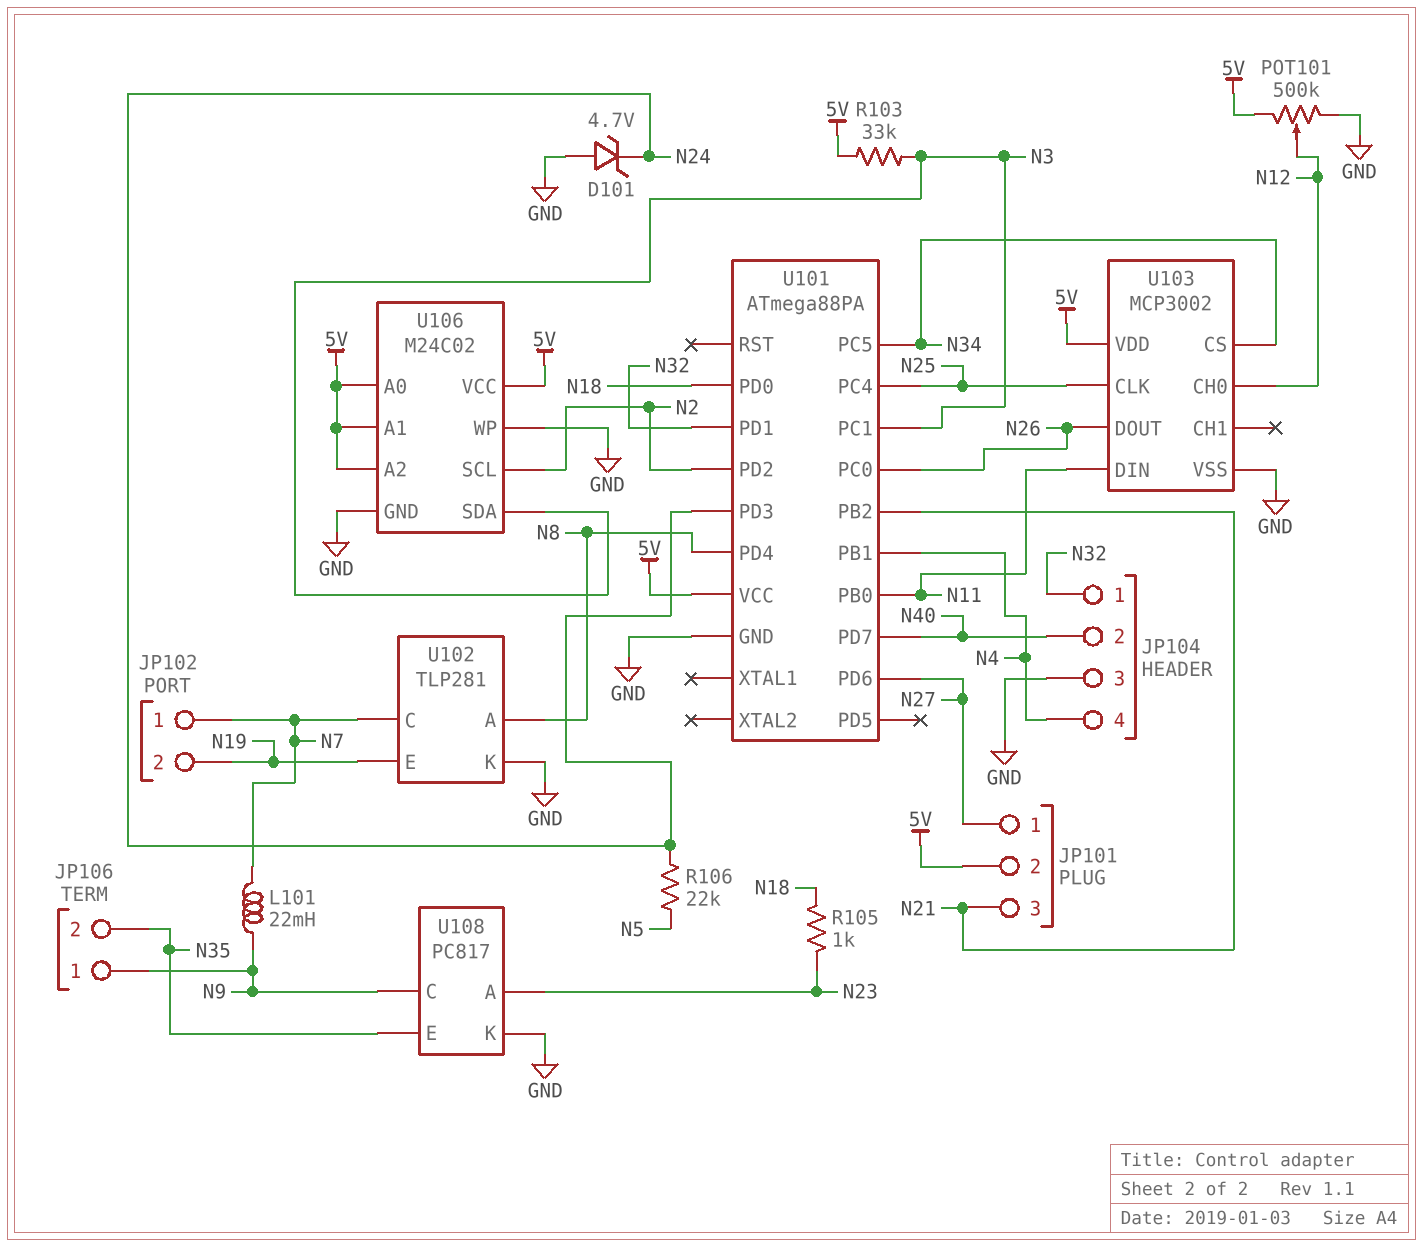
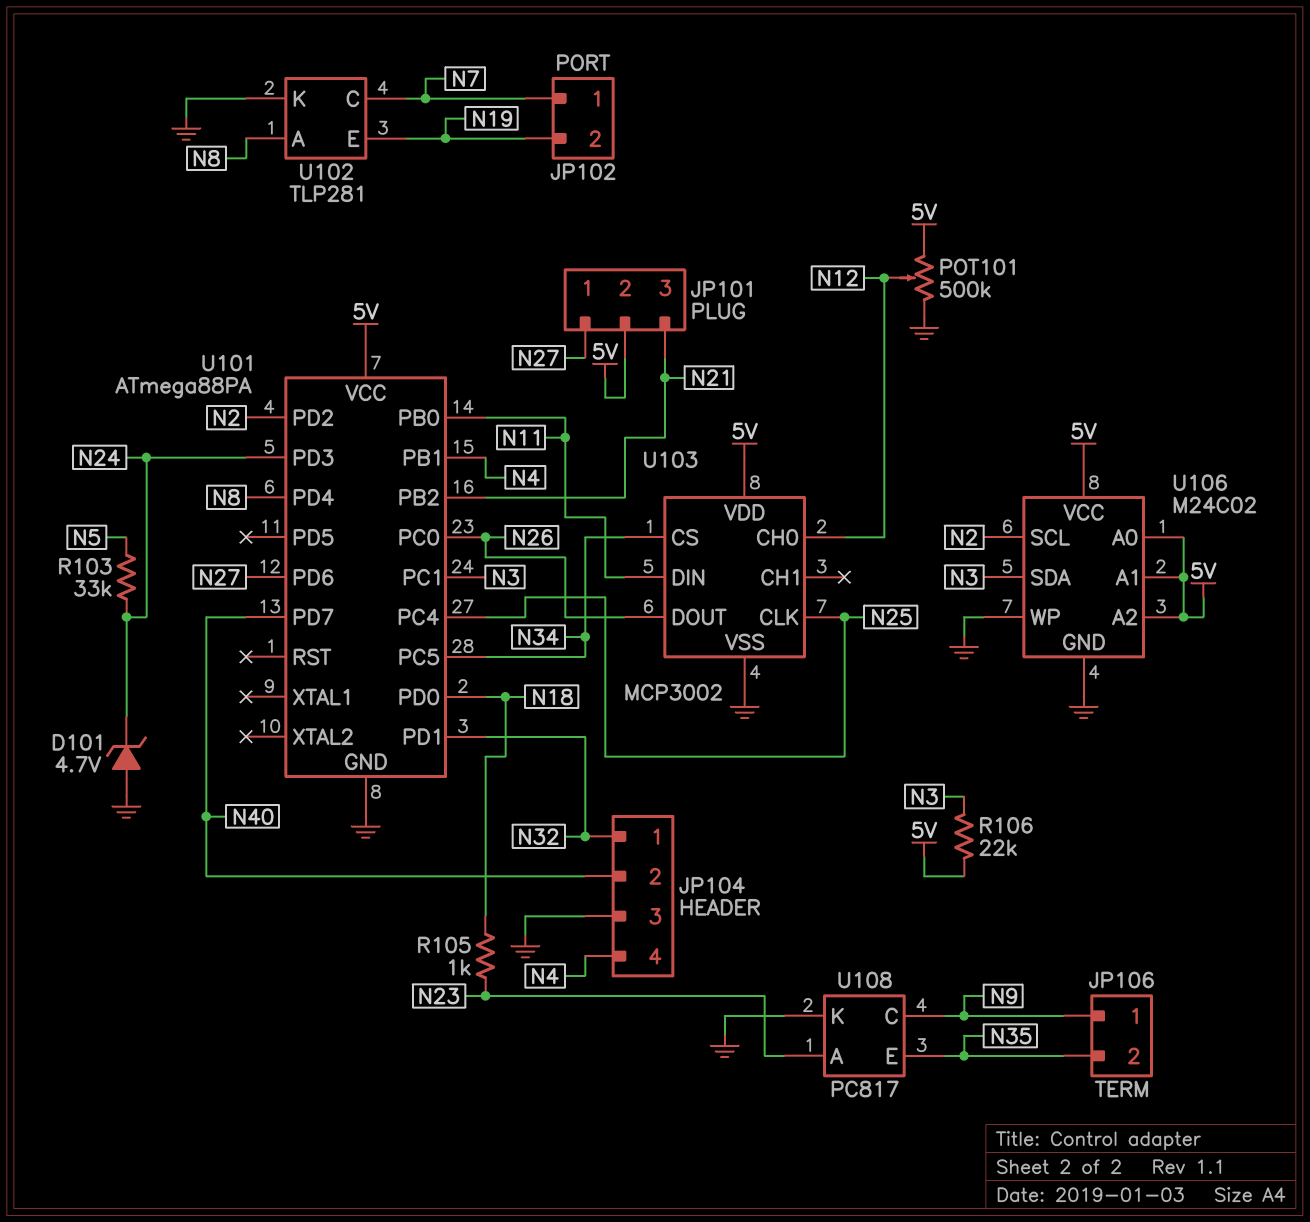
L101: 22mH (N7, N9) -> none
R103: 33k (5V, N3) -> 33k (N5, N24)
R106: 22k (N5, N24) -> 22k (5V, N3)

